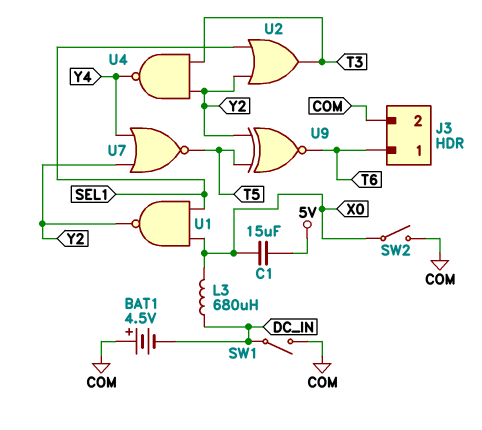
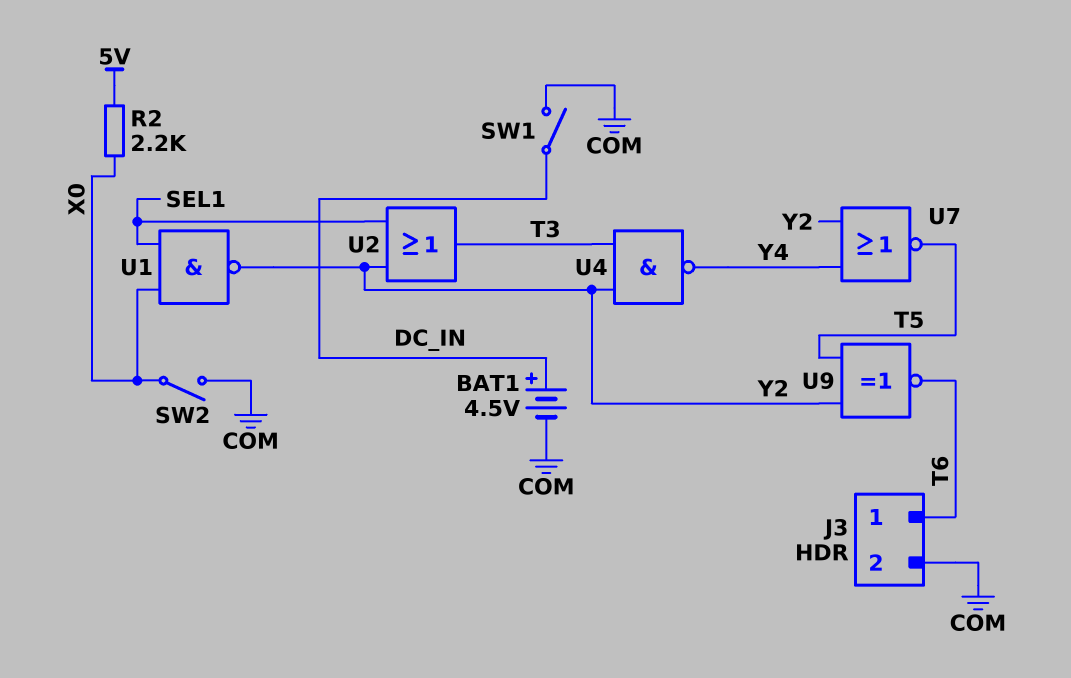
BAT1: 4.5V (plus COM, minus DC_IN) -> 4.5V (plus DC_IN, minus COM)
C1: 15uF (5V, X0) -> none
L3: 680uH (DC_IN, X0) -> none
R2: none -> 2.2k (5V, X0)

